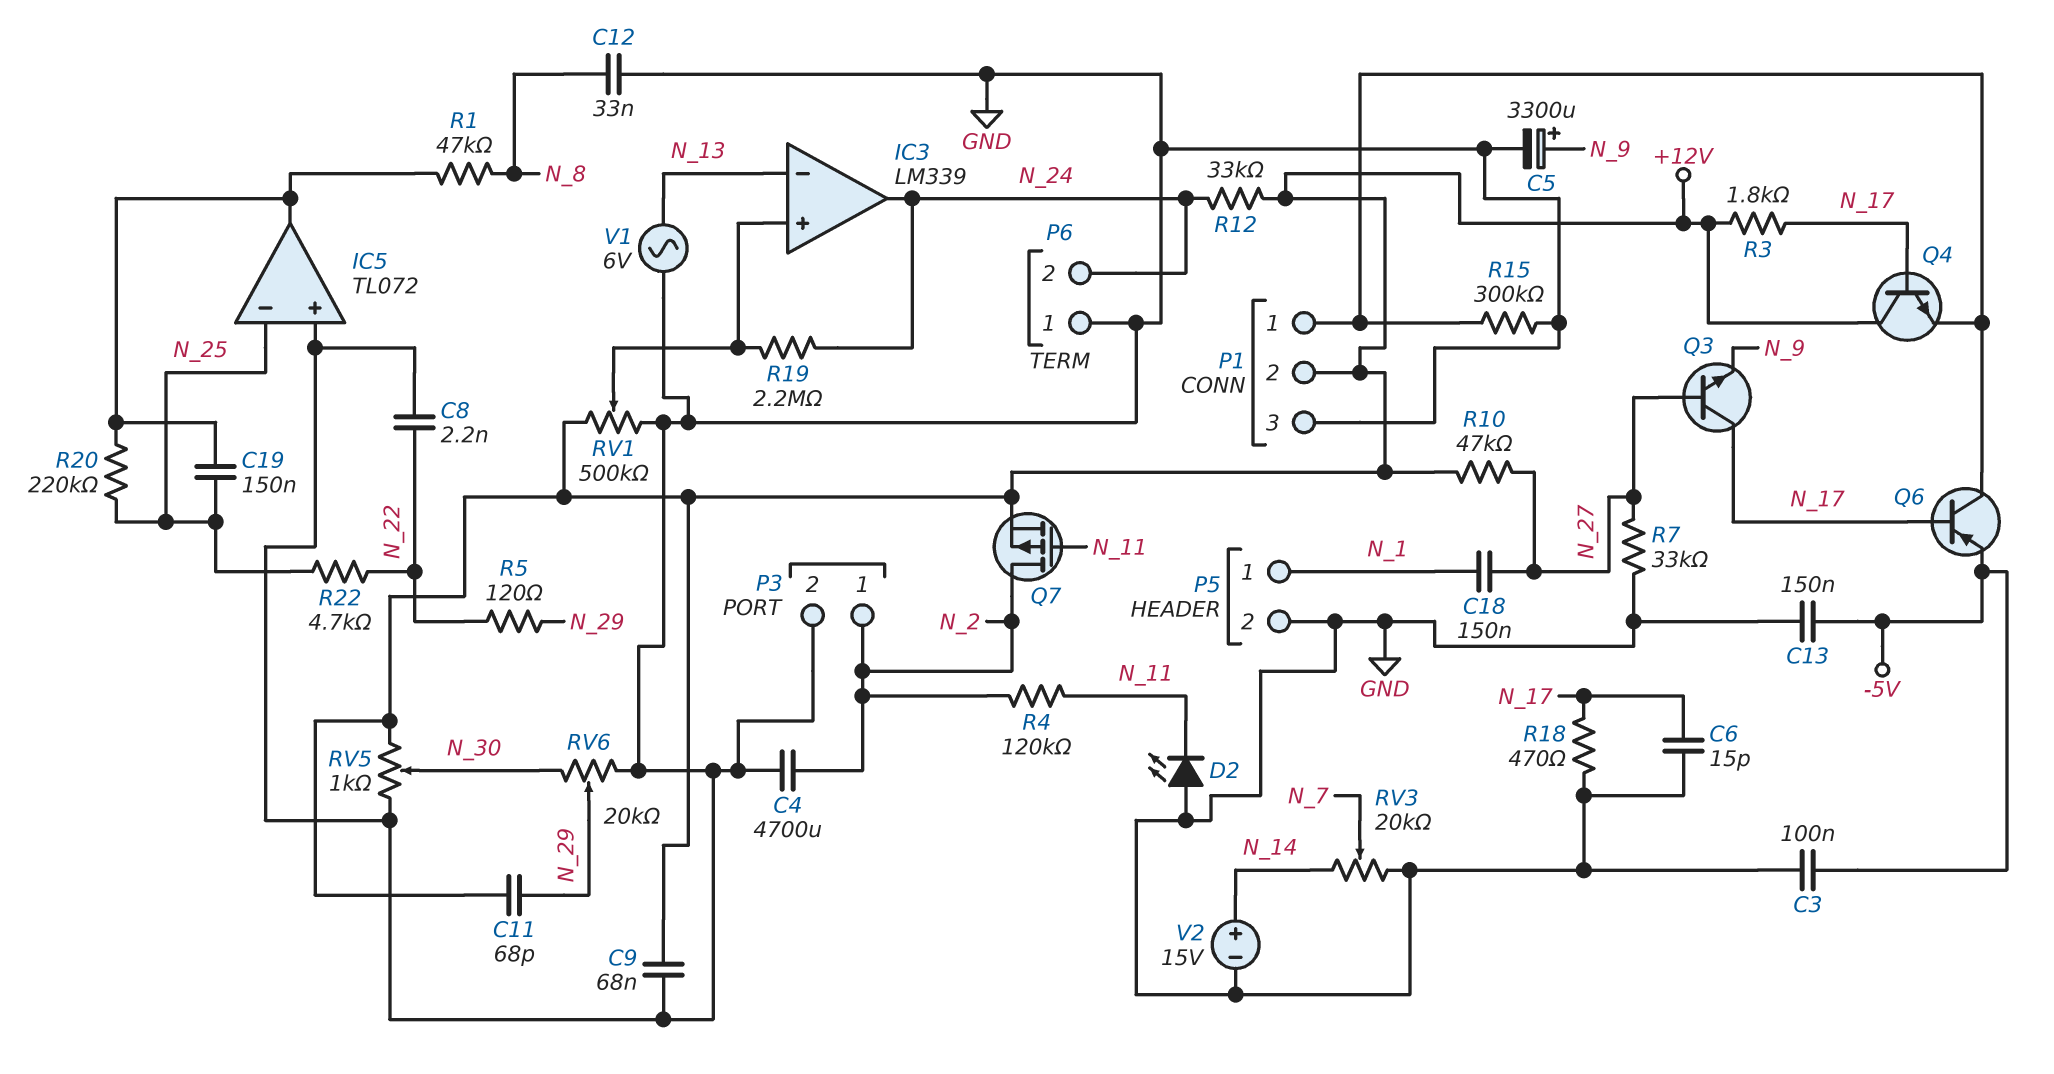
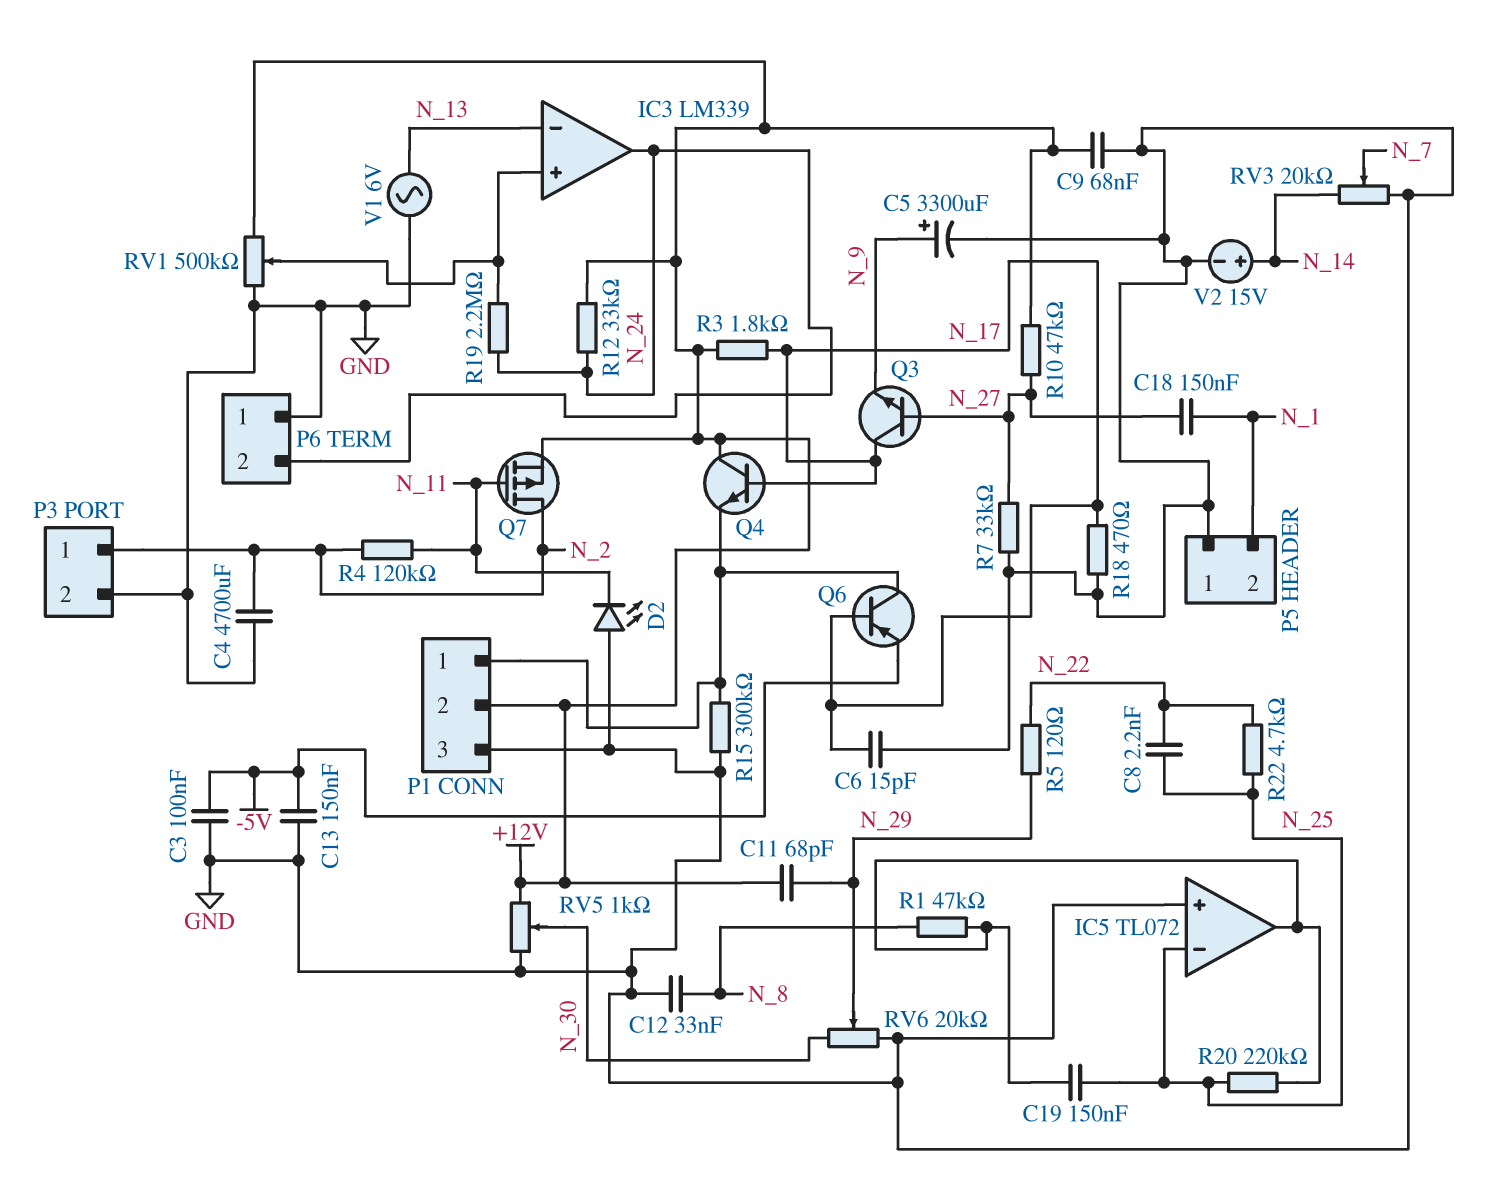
C8: 2.2nF (GND, N_22) -> 2.2nF (N_22, N_25)
P5 pin 1: N_1 -> GND
P5 pin 2: GND -> N_1

